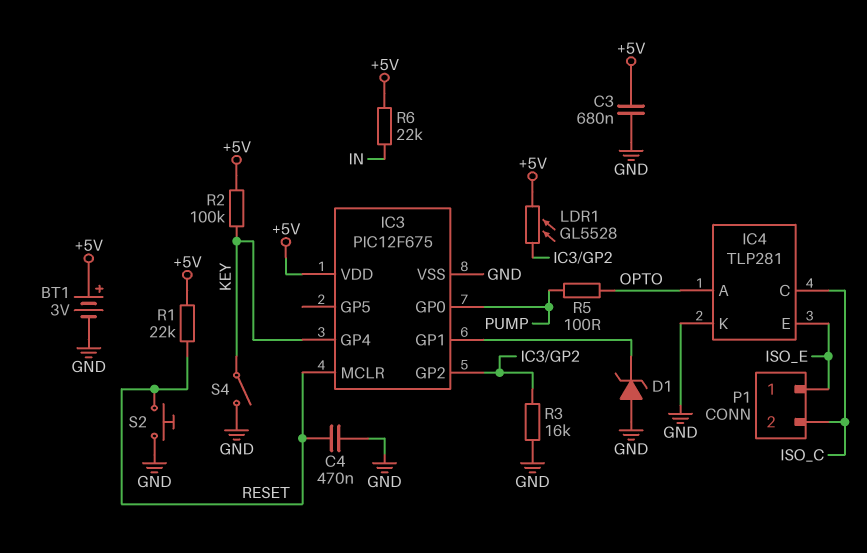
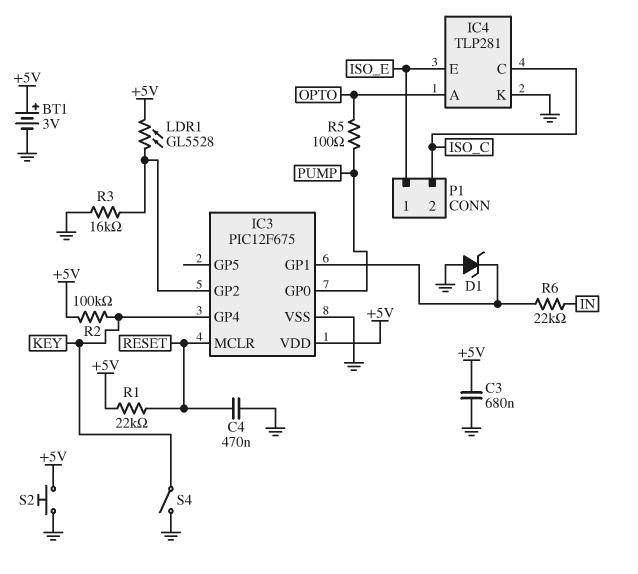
R6: 22k (+5V, IN) -> 22k (IC3/GP1, IN)
S2: button (GND, RESET) -> button (+5V, GND)

